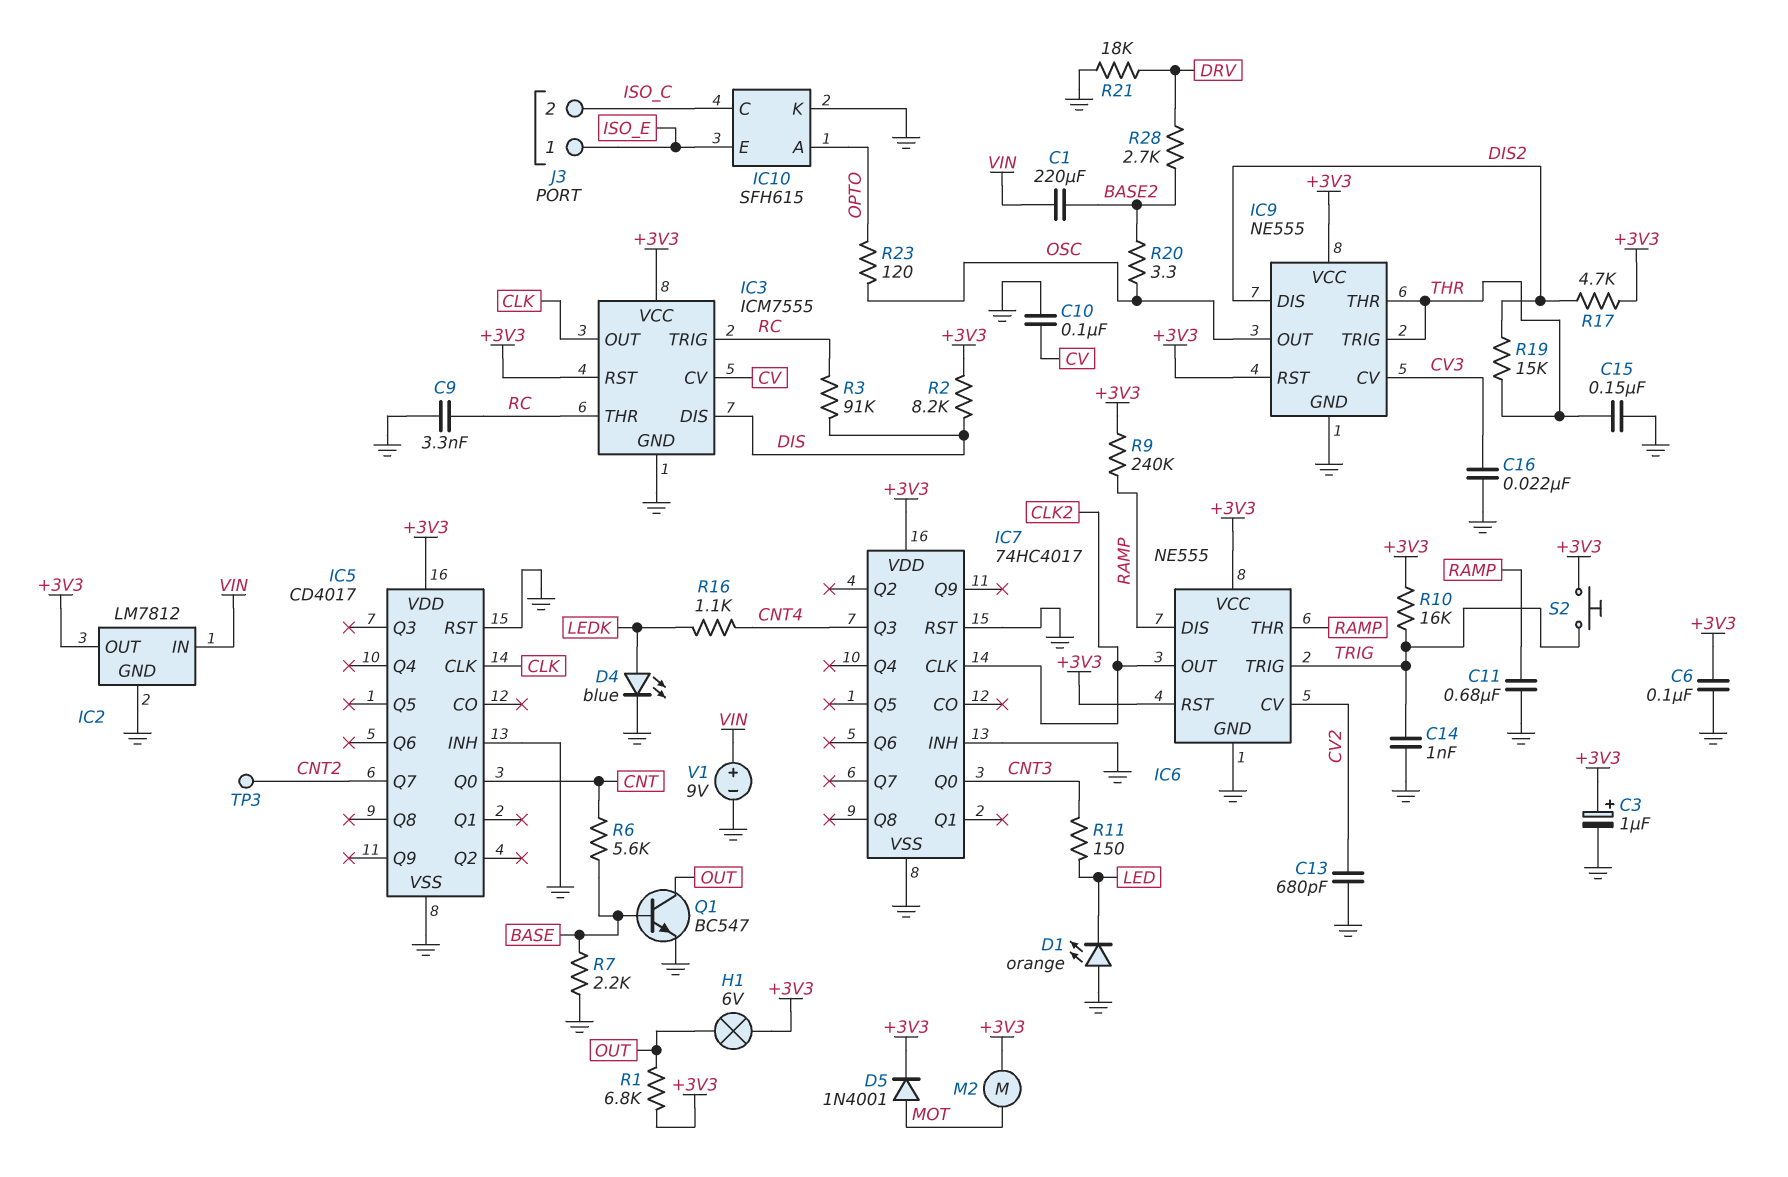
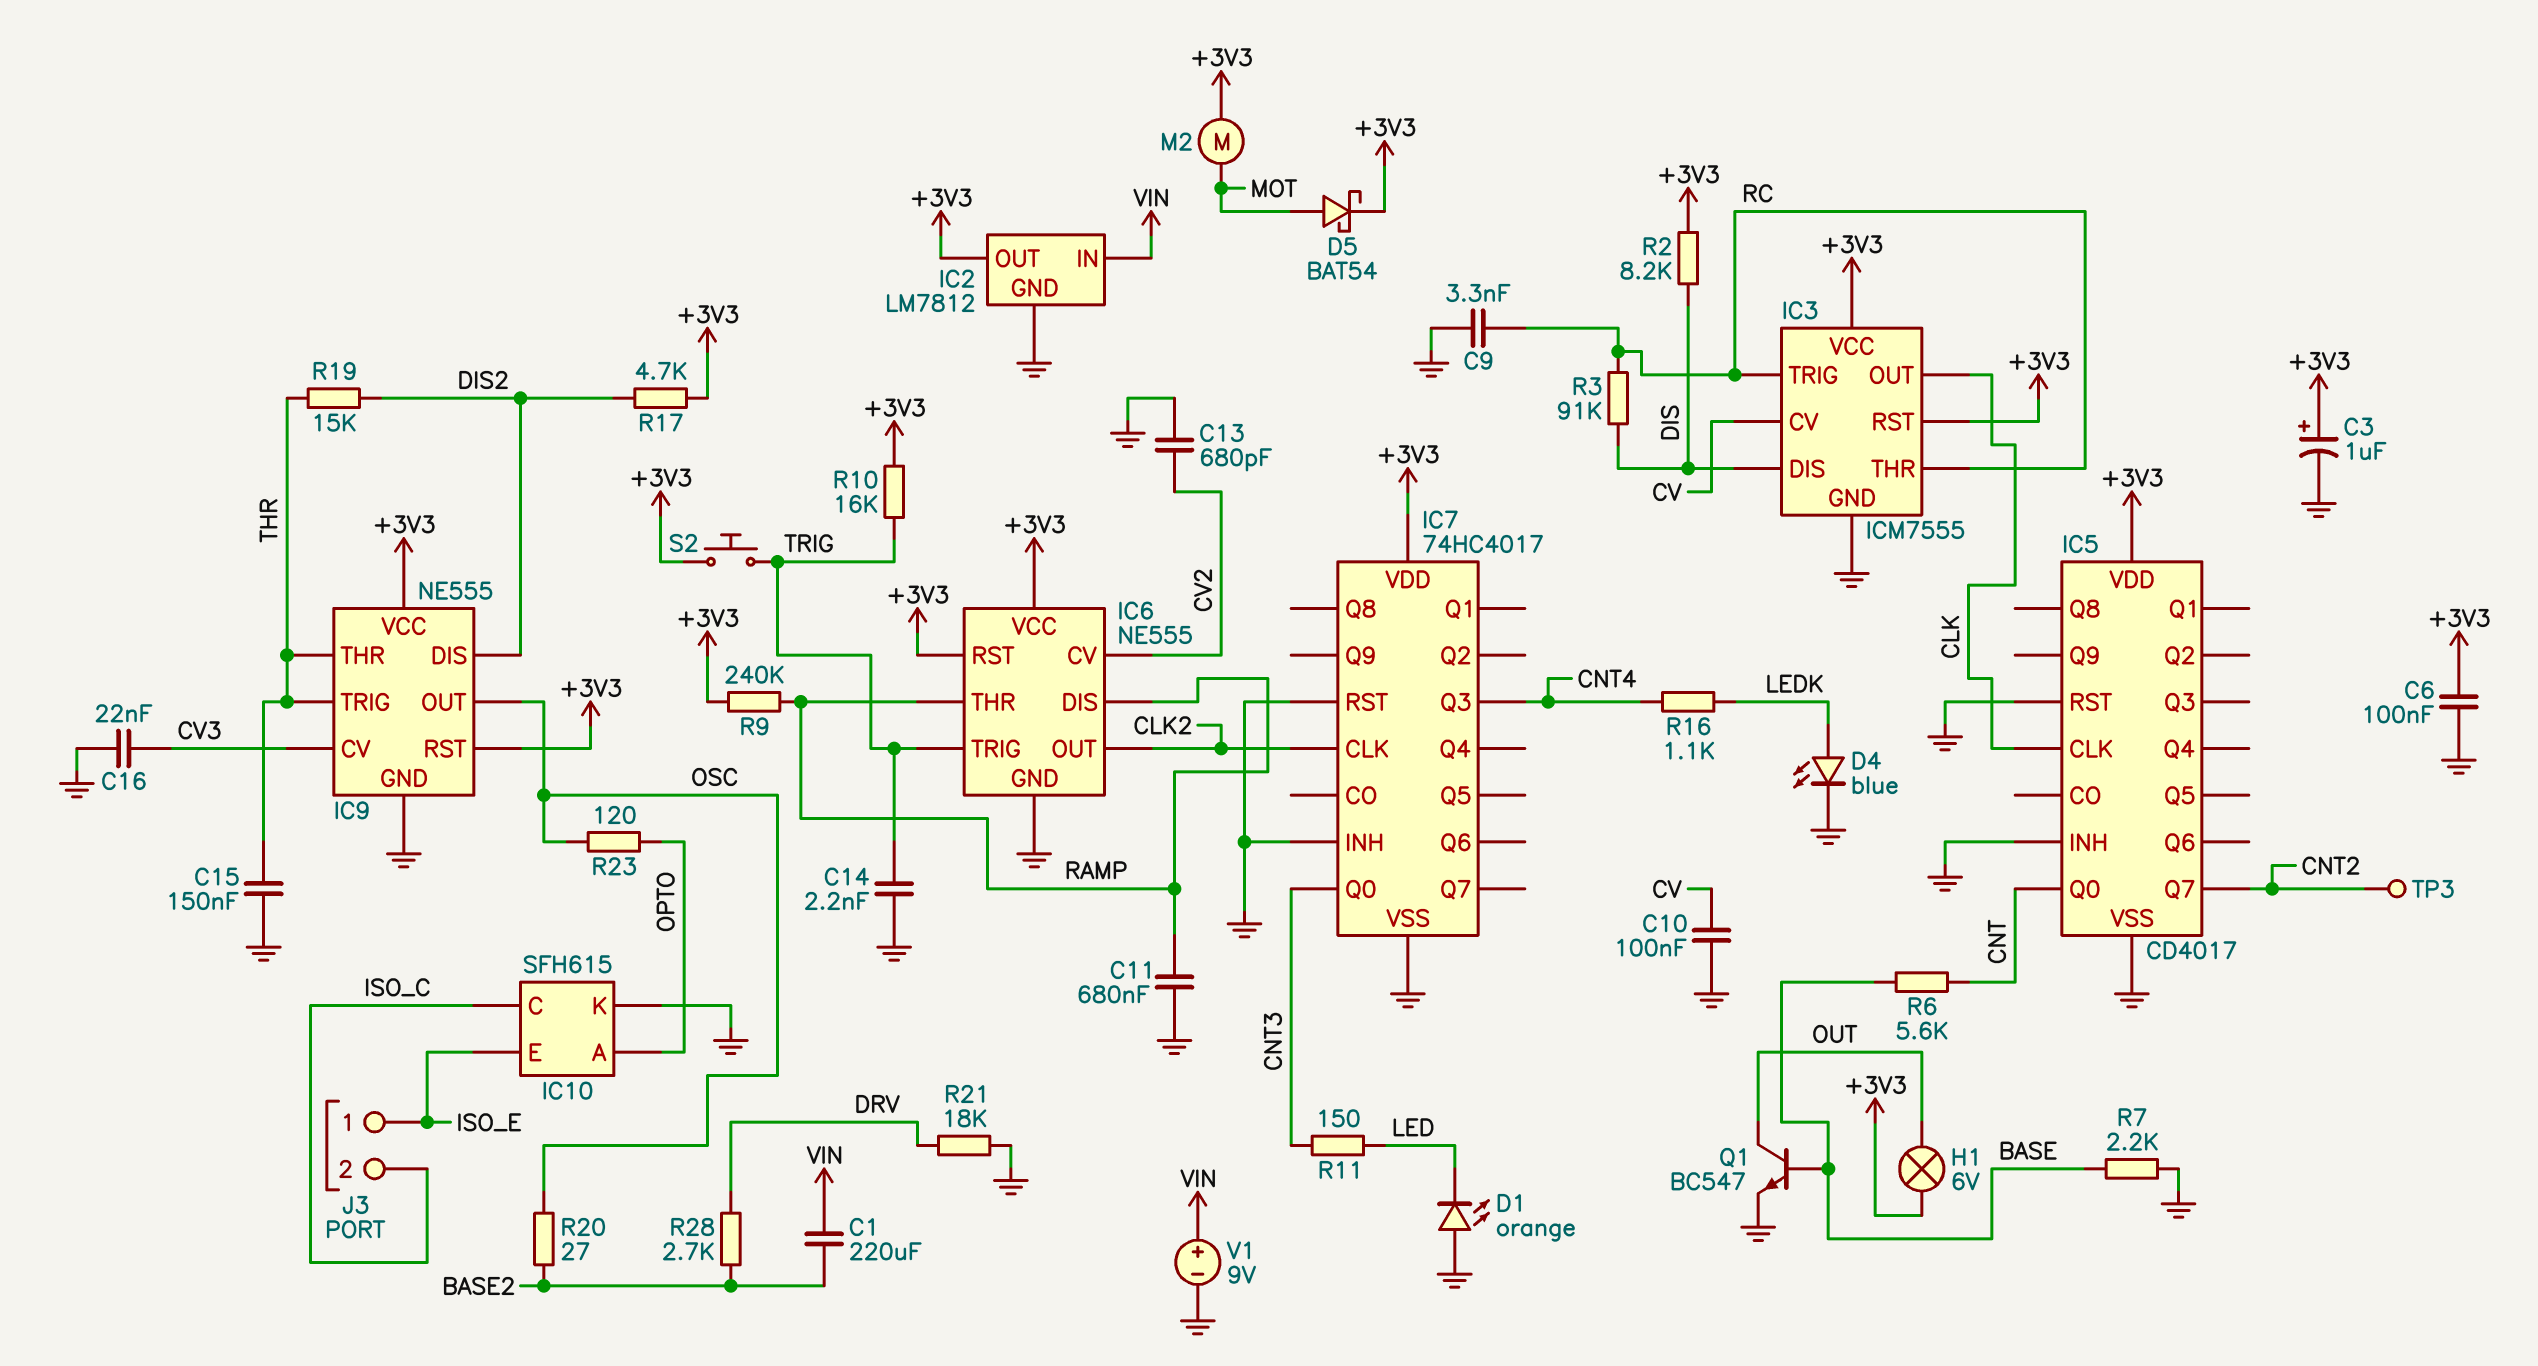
C14: 1nF (GND, TRIG) -> 2.2nF (GND, TRIG)
D5: diode 1N4001 (A MOT, K +3V3) -> schottky BAT54 (A MOT, K +3V3)
R1: 6.8k (+3V3, OUT) -> none
R20: 3.3 (BASE2, OSC) -> 27 (BASE2, OSC)

